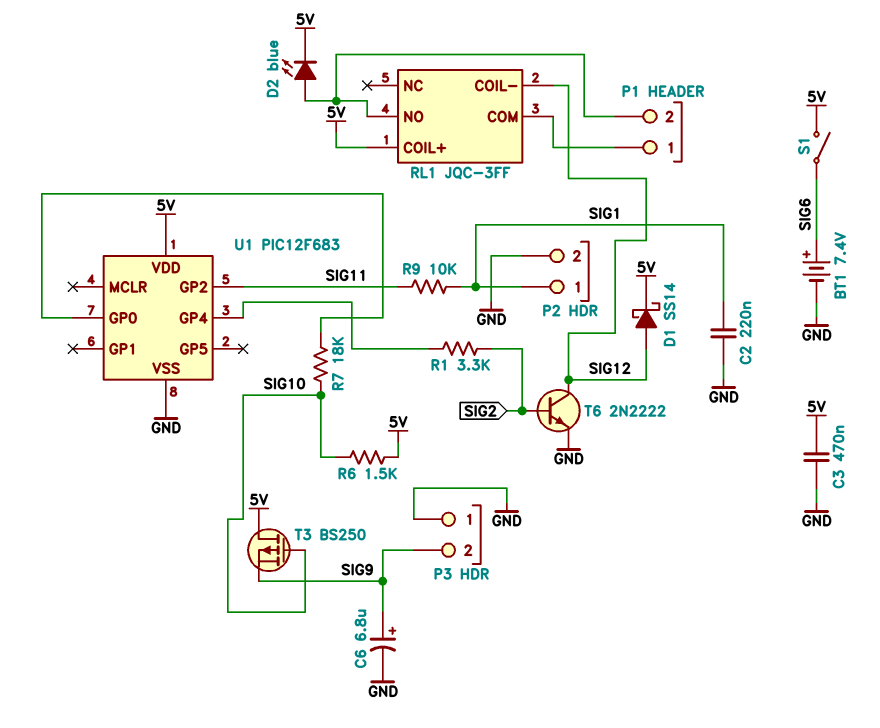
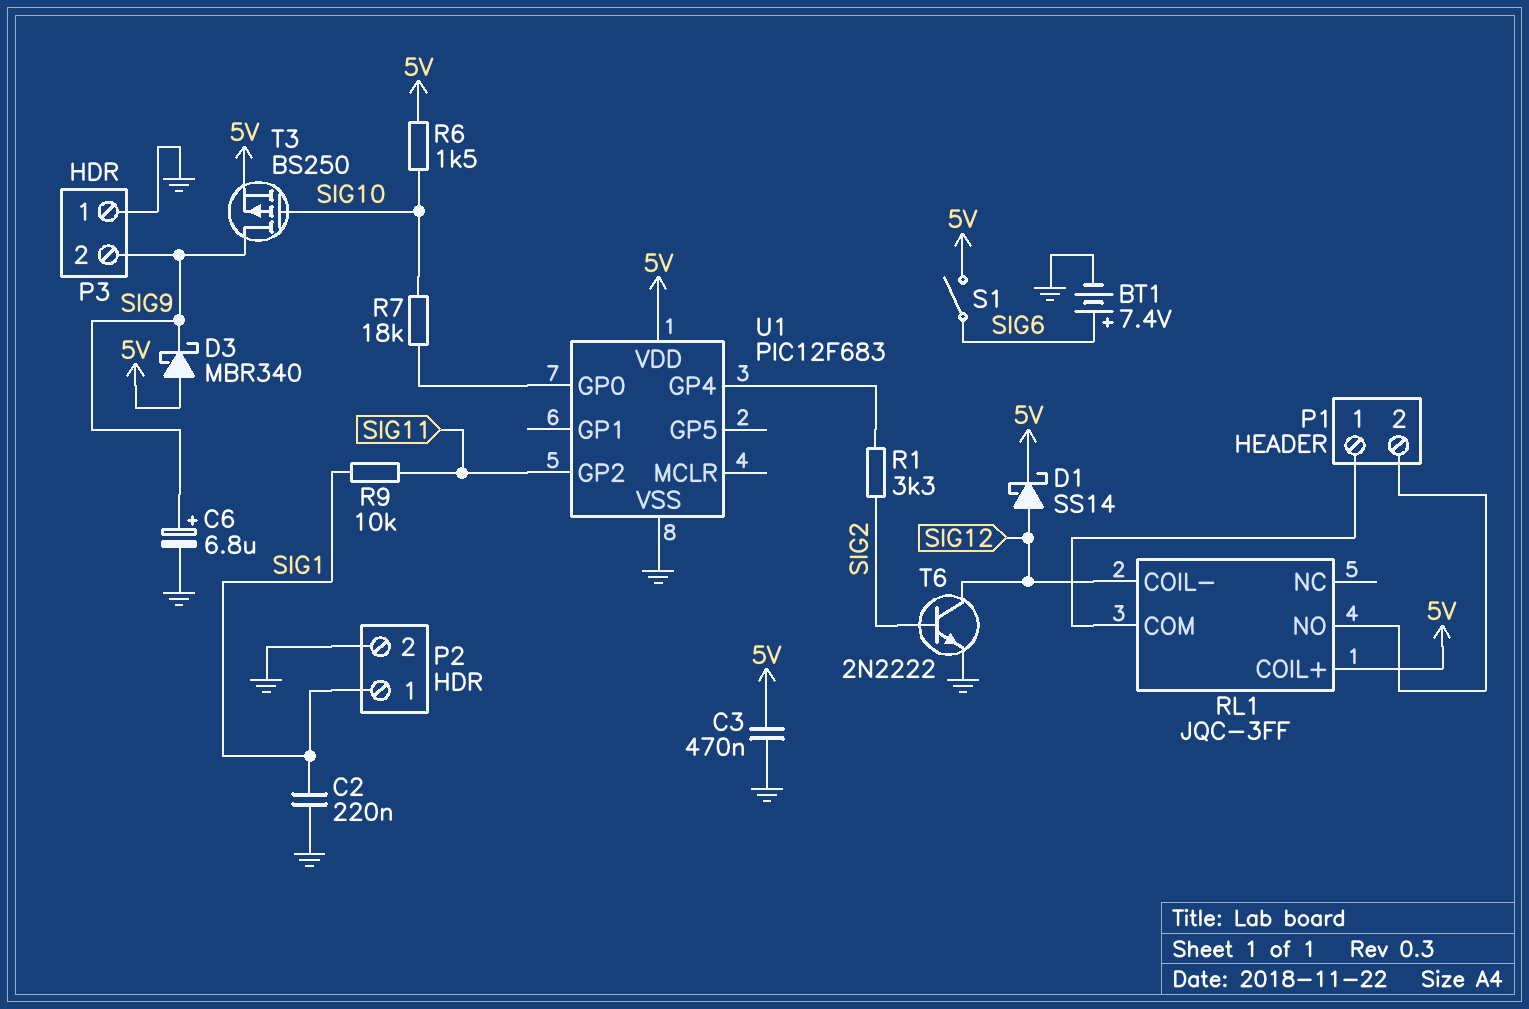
D2: LED blue (A P1/2, K 5V) -> none
D3: none -> schottky MBR340 (A 5V, K SIG9)
T3: PMOS BS250 (G SIG10, D 5V, S SIG9) -> PMOS BS250 (G SIG10, D SIG9, S 5V)

